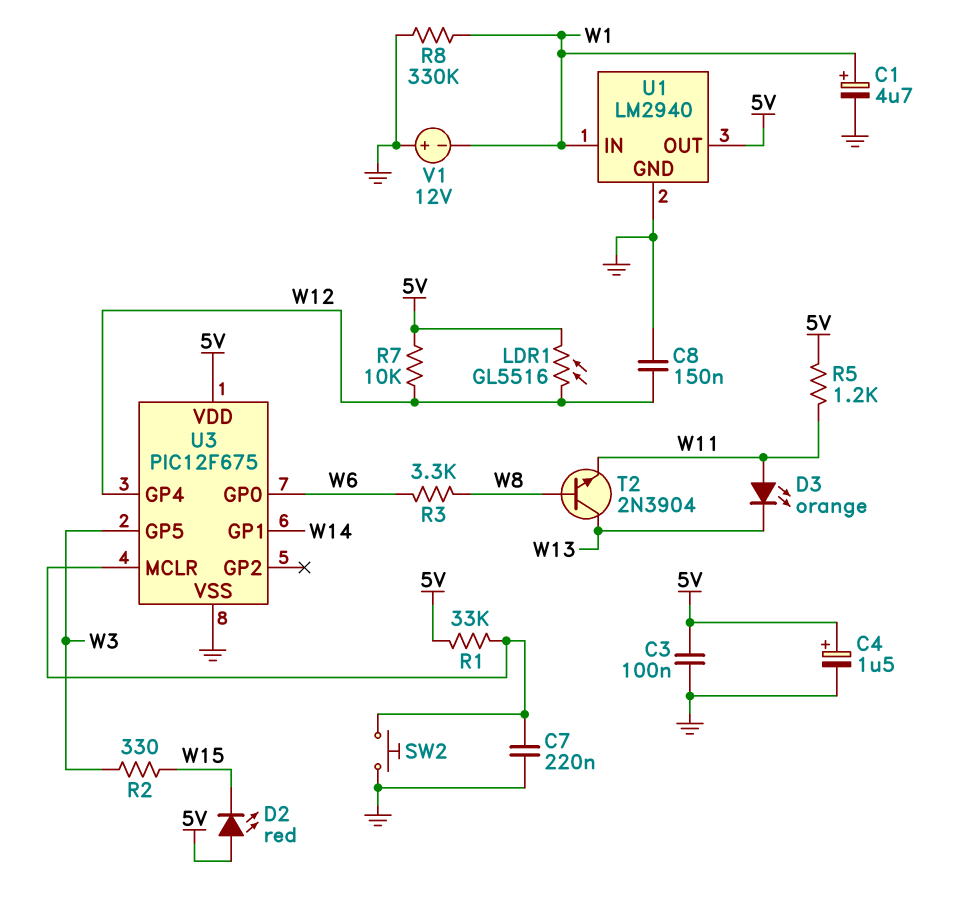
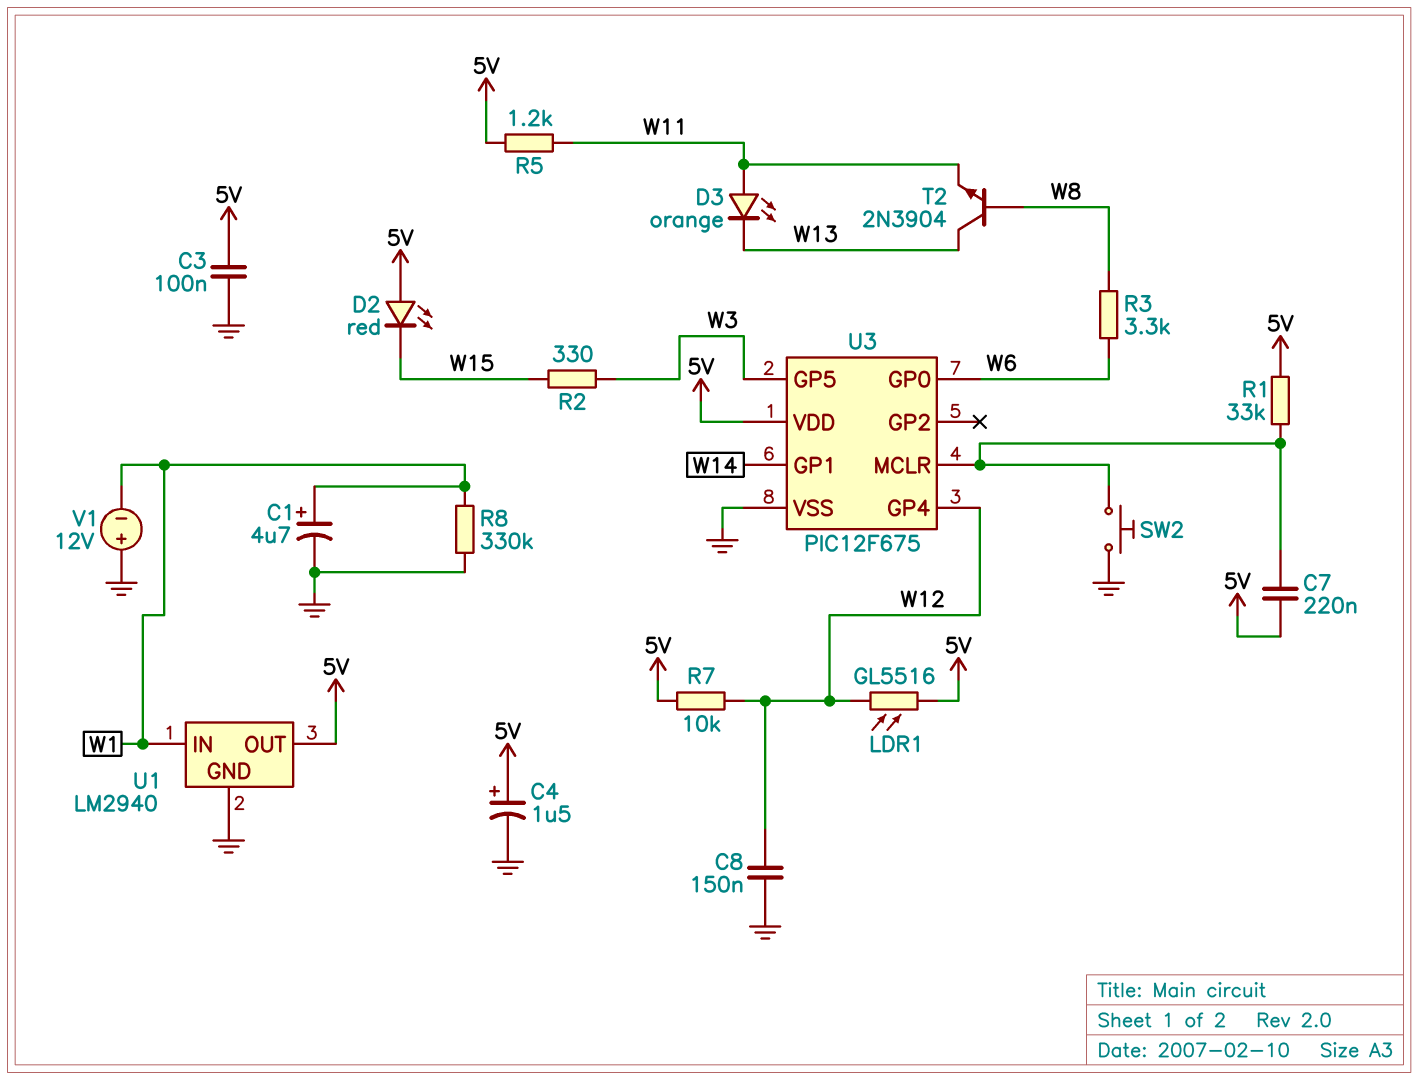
C7: 220nF (GND, U3/MCLR) -> 220nF (5V, U3/MCLR)

